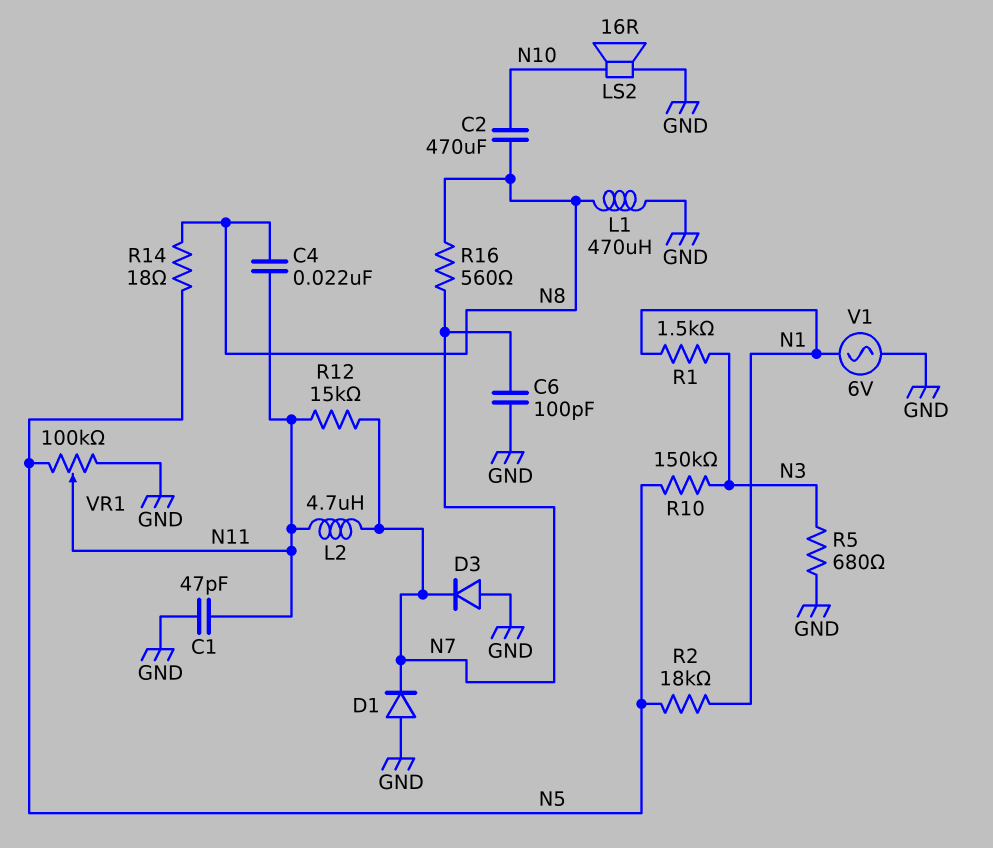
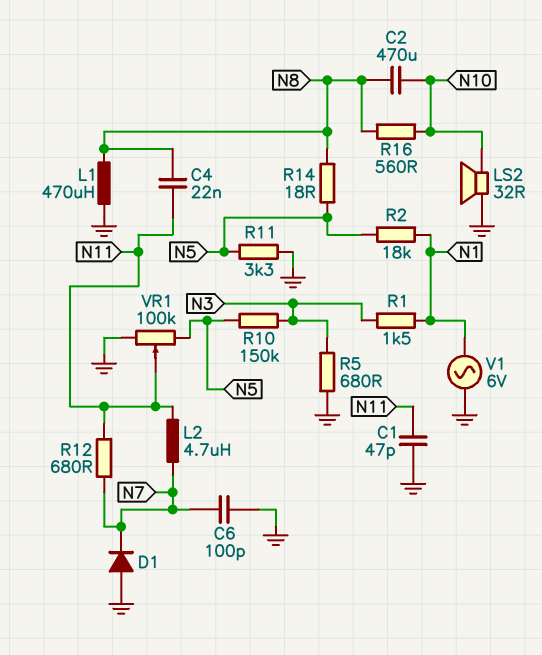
D3: diode (A GND, K N7) -> none
LS2: speaker 16R (GND, N10) -> speaker 32R (GND, N10)
R11: none -> 3.3k (GND, N5)
R12: 15k (N7, N11) -> 680 (N7, N11)
R16: 560 (N7, N8) -> 560 (N8, N10)

